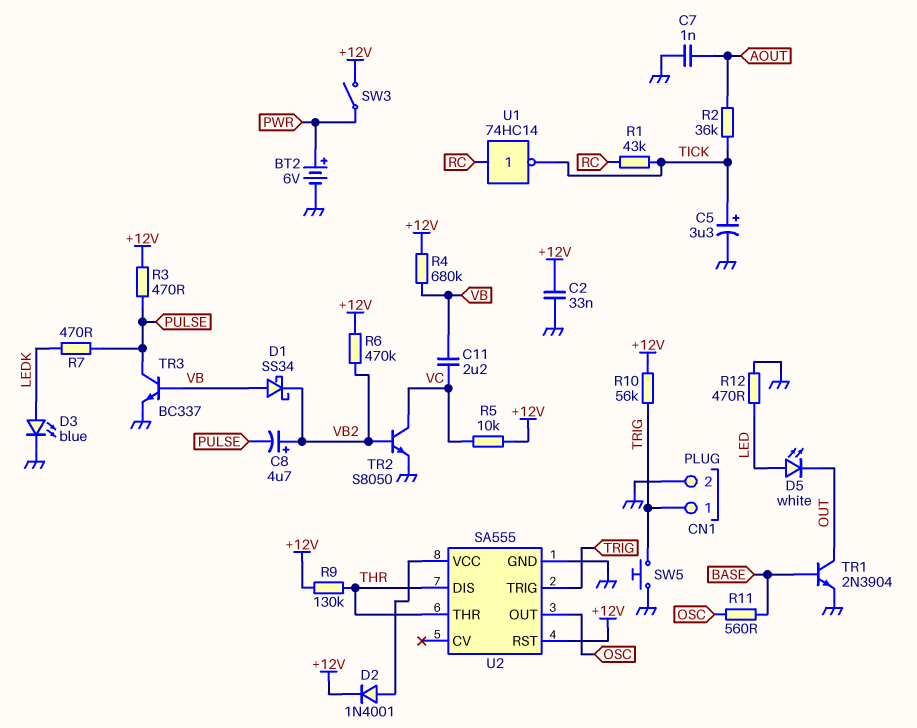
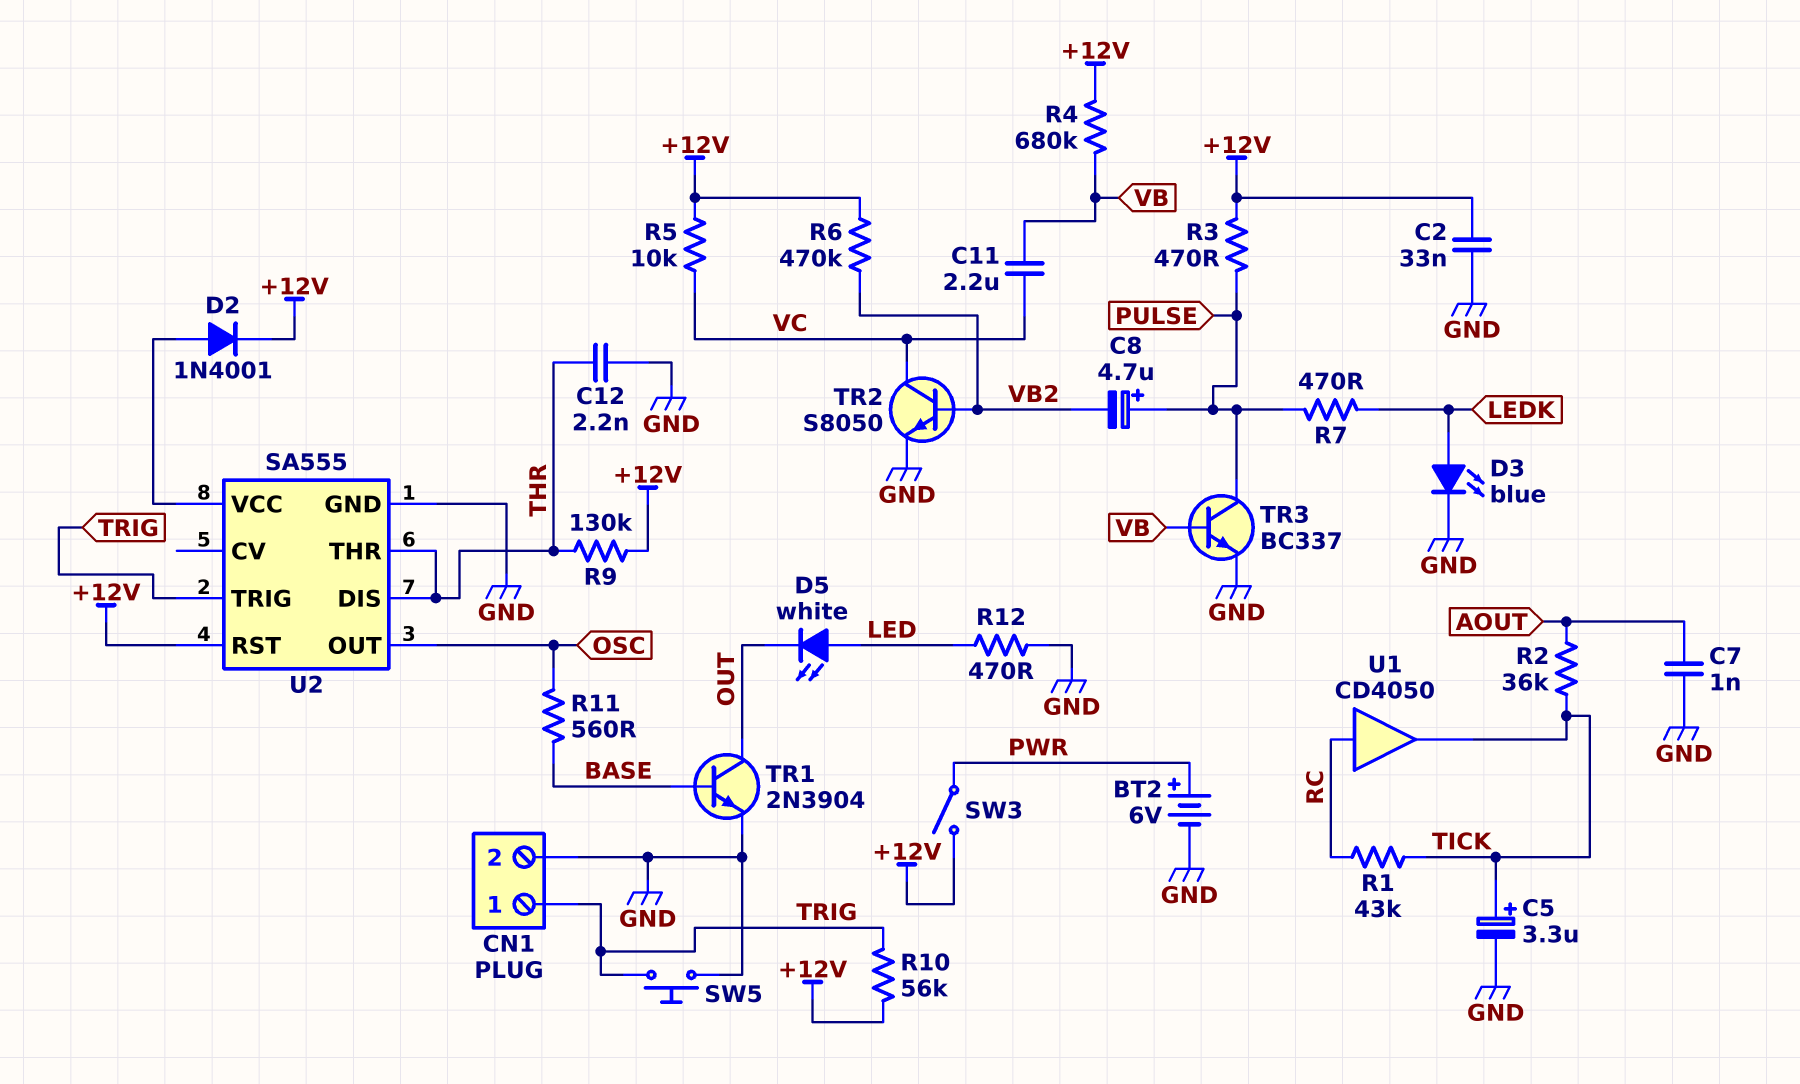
C8: 4.7uF (plus VB2, minus PULSE) -> 4.7uF (plus PULSE, minus VB2)
C12: none -> 2.2nF (GND, THR)
D1: schottky SS34 (A VB, K VB2) -> none
U1: NOT 74HC14 (in RC, out TICK) -> buffer CD4050 (in RC, out TICK)

